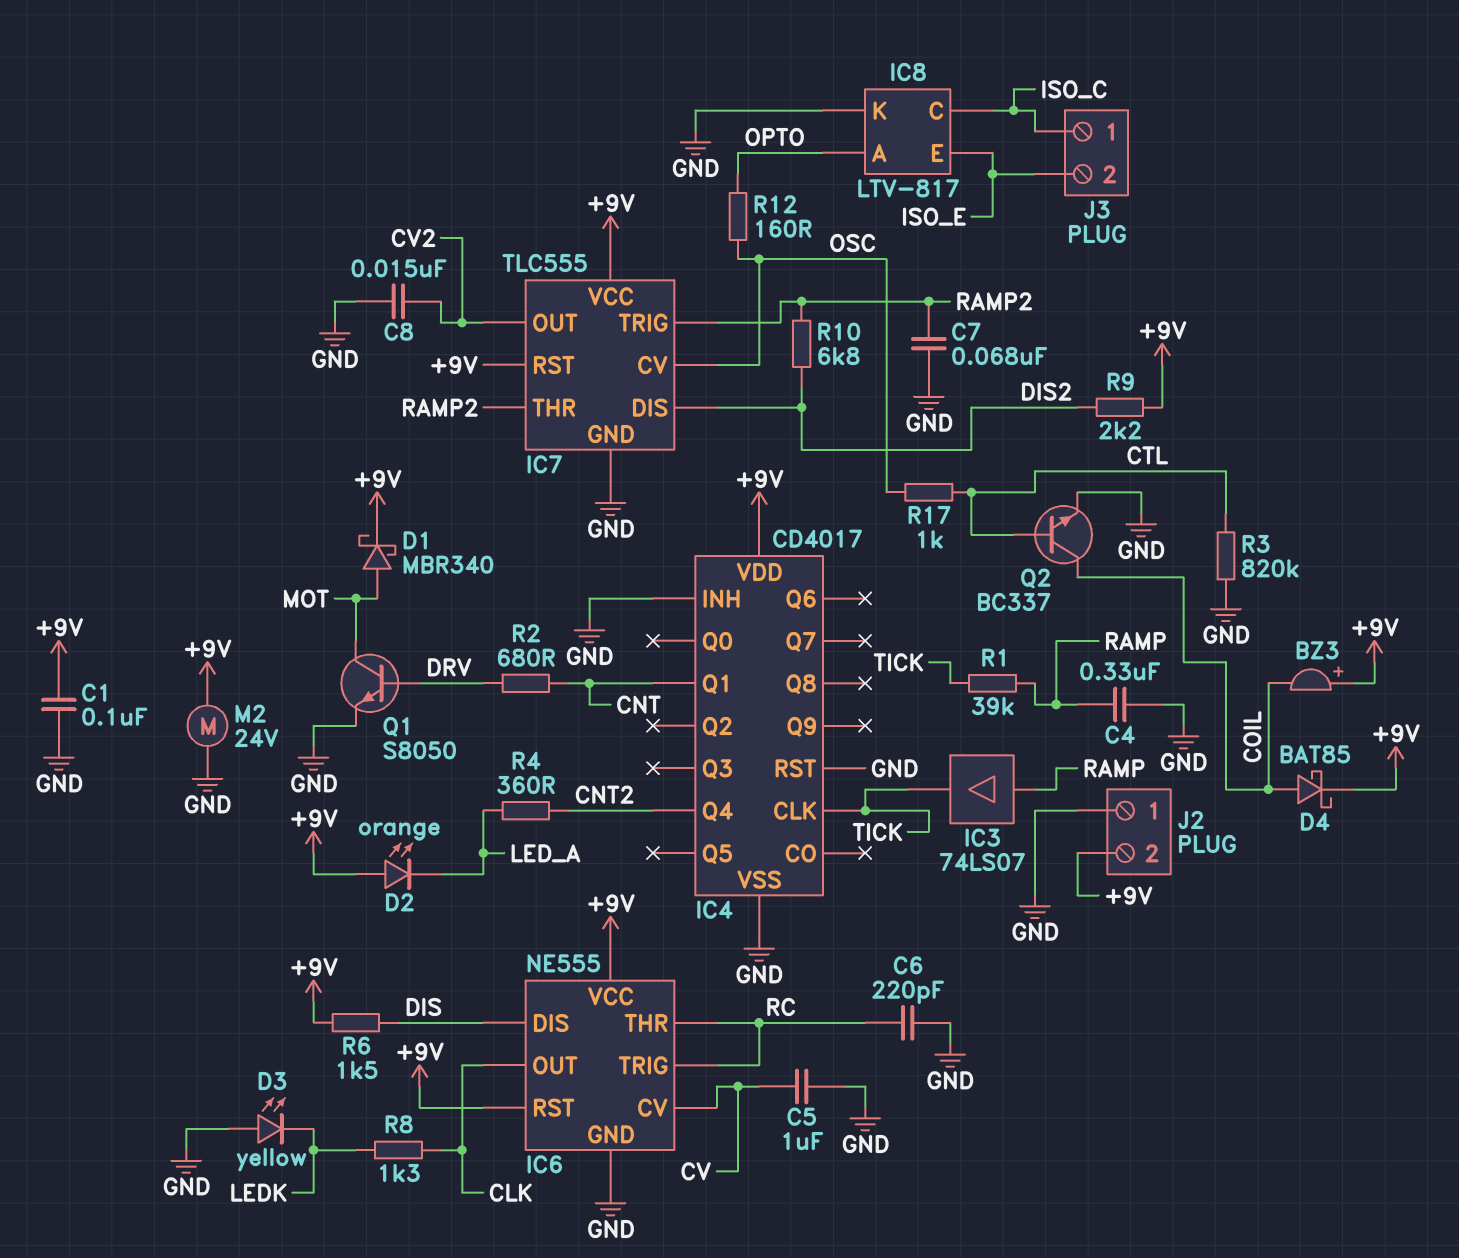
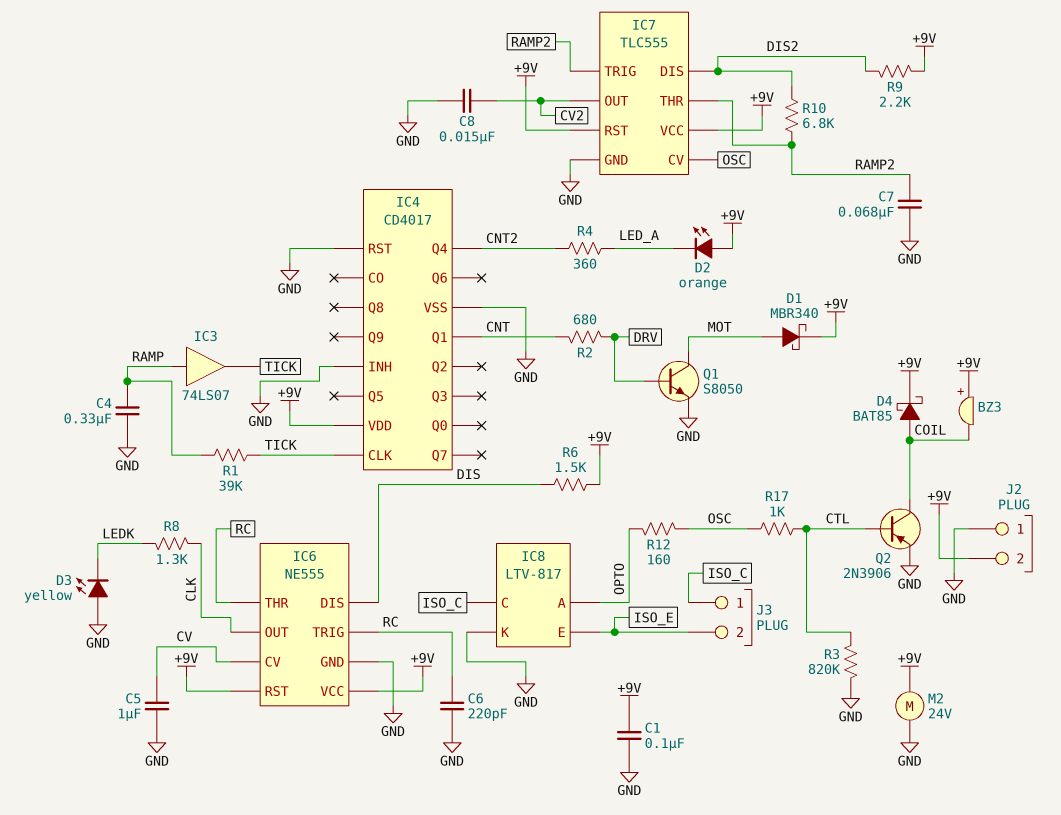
Q2: NPN BC337 (B CTL, C COIL, E GND) -> PNP 2N3906 (B CTL, C COIL, E GND)

